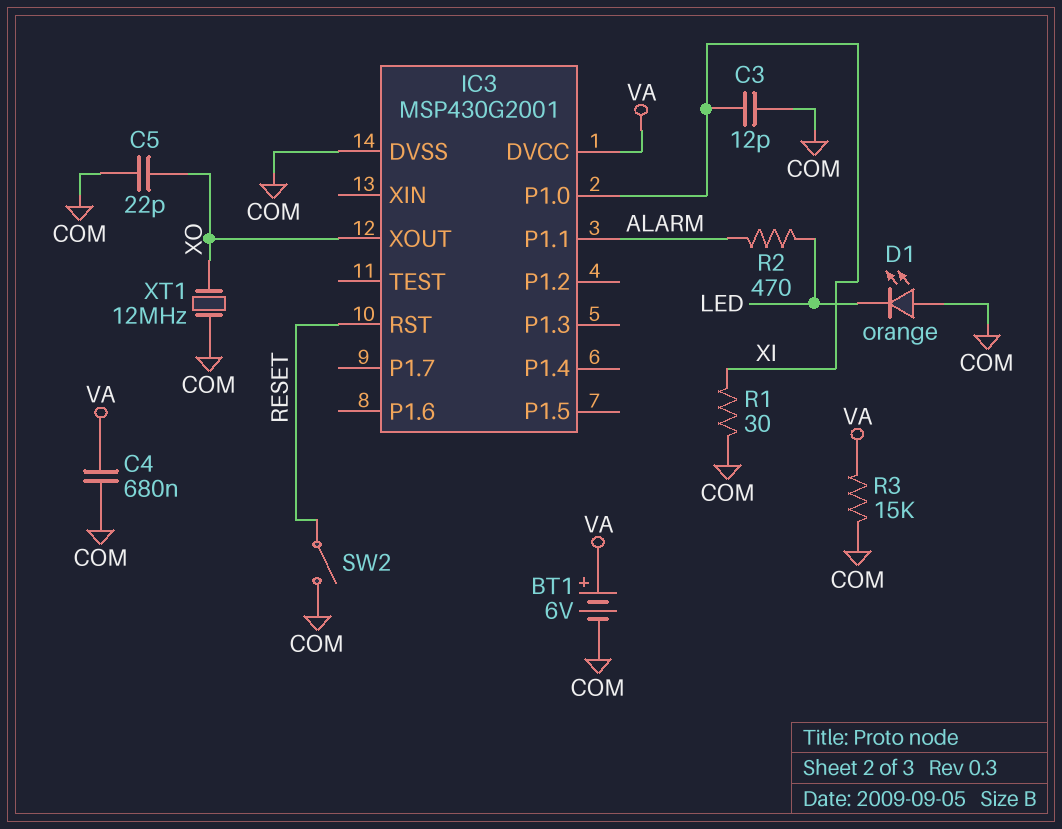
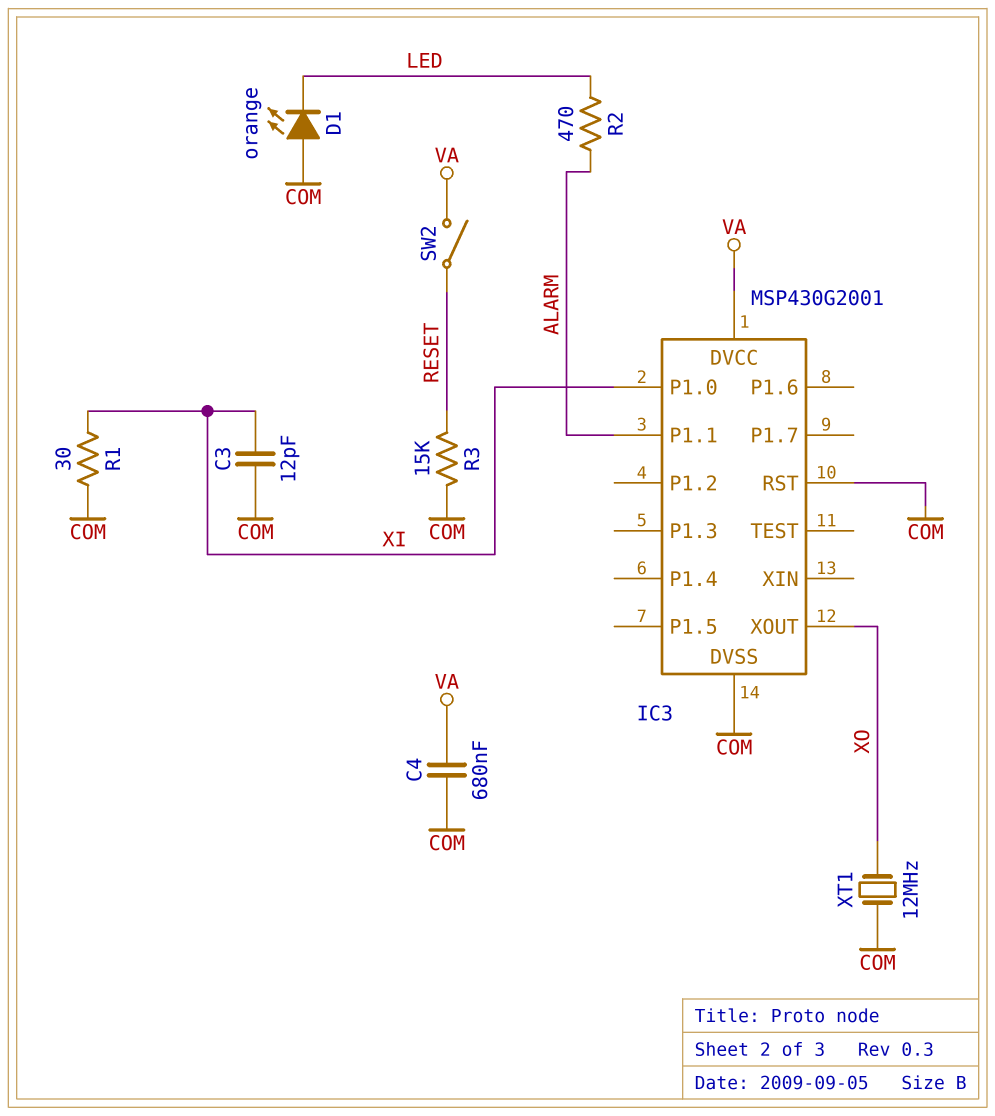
BT1: 6V (plus VA, minus COM) -> none
C5: 22pF (COM, XO) -> none
IC3 pin RST: RESET -> COM
R3: 15k (COM, VA) -> 15k (COM, RESET)
SW2: switch (COM, RESET) -> switch (RESET, VA)

